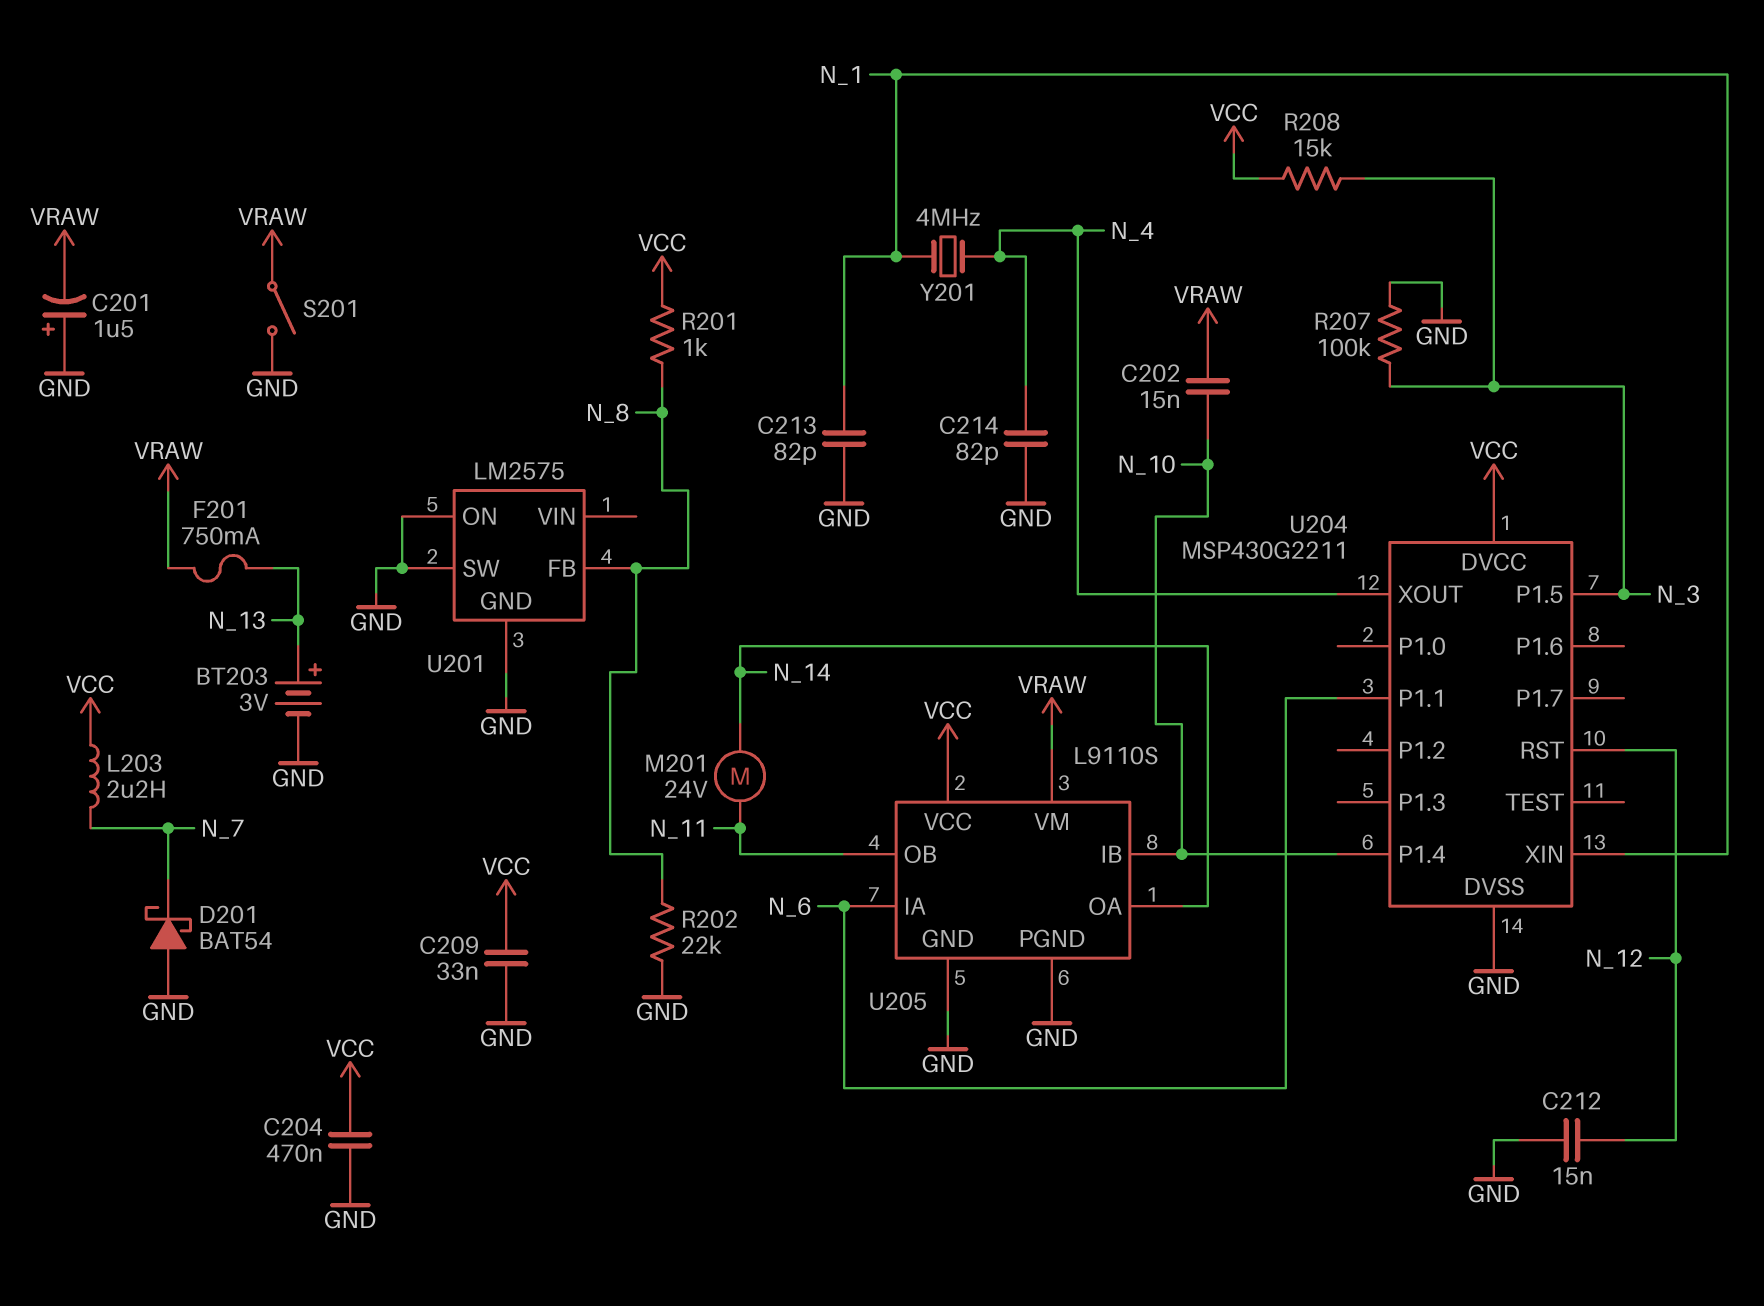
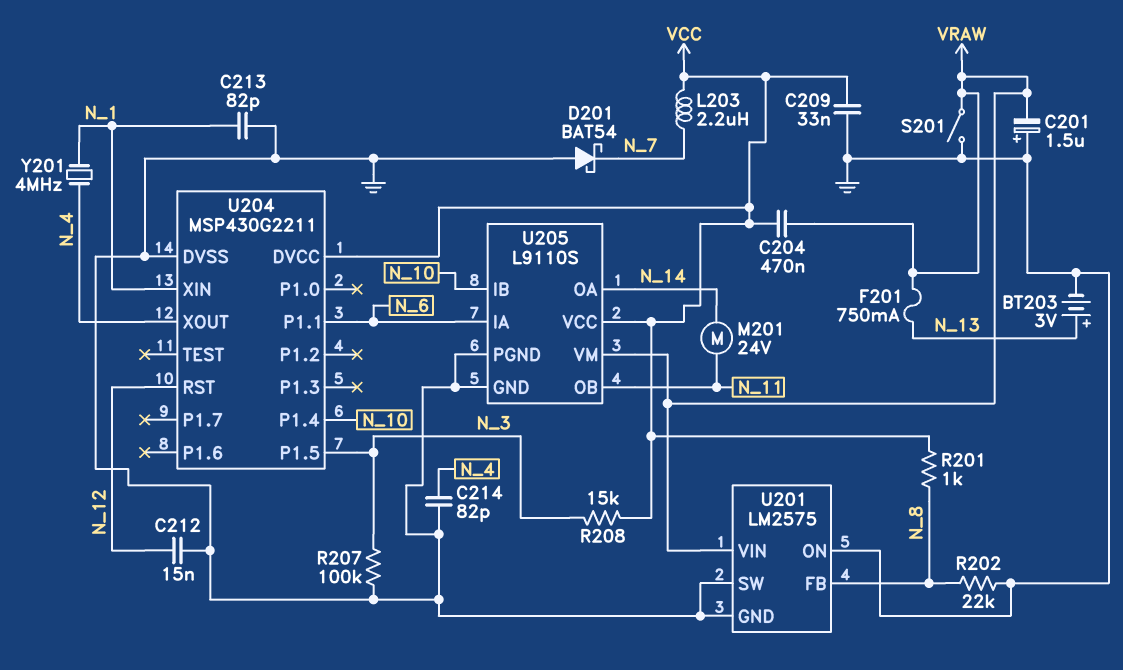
C202: 15nF (N_10, VRAW) -> none
C204: 470nF (GND, VCC) -> 470nF (VCC, VRAW)
U201 pin VIN: none -> VRAW

